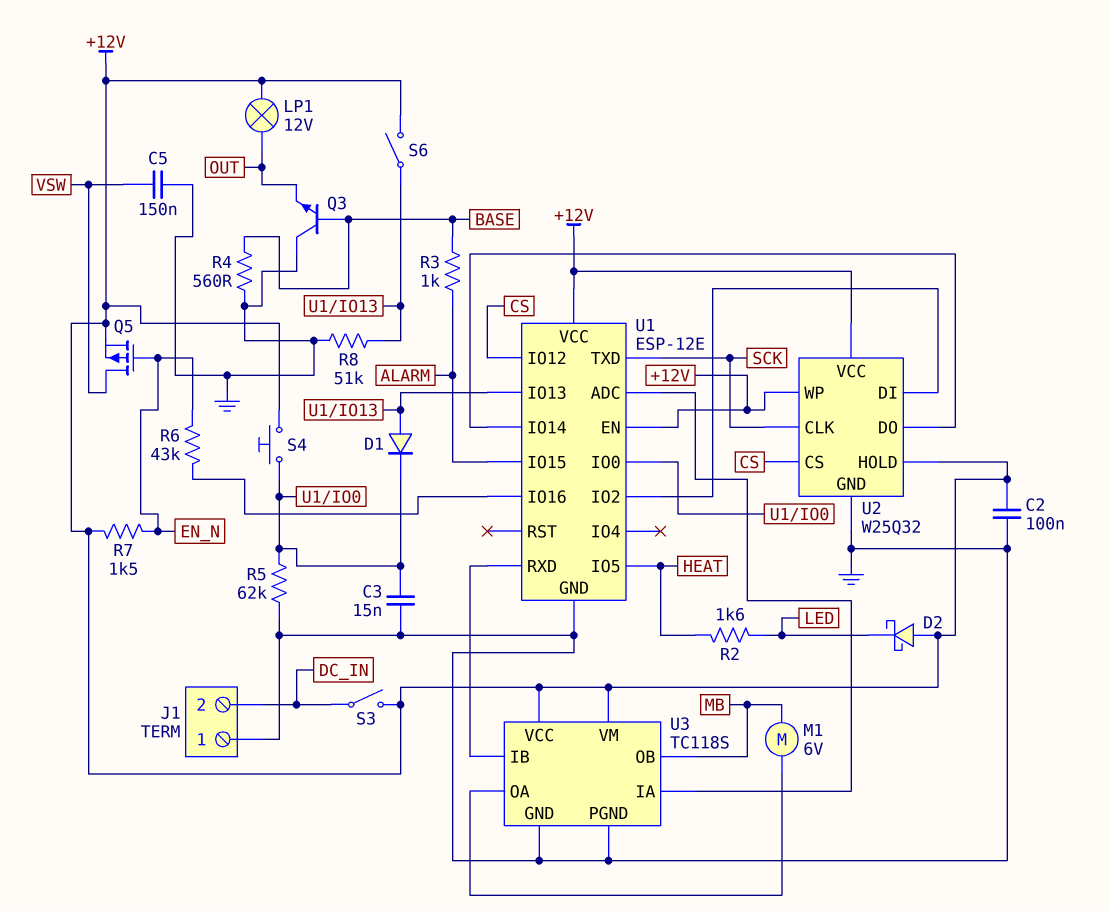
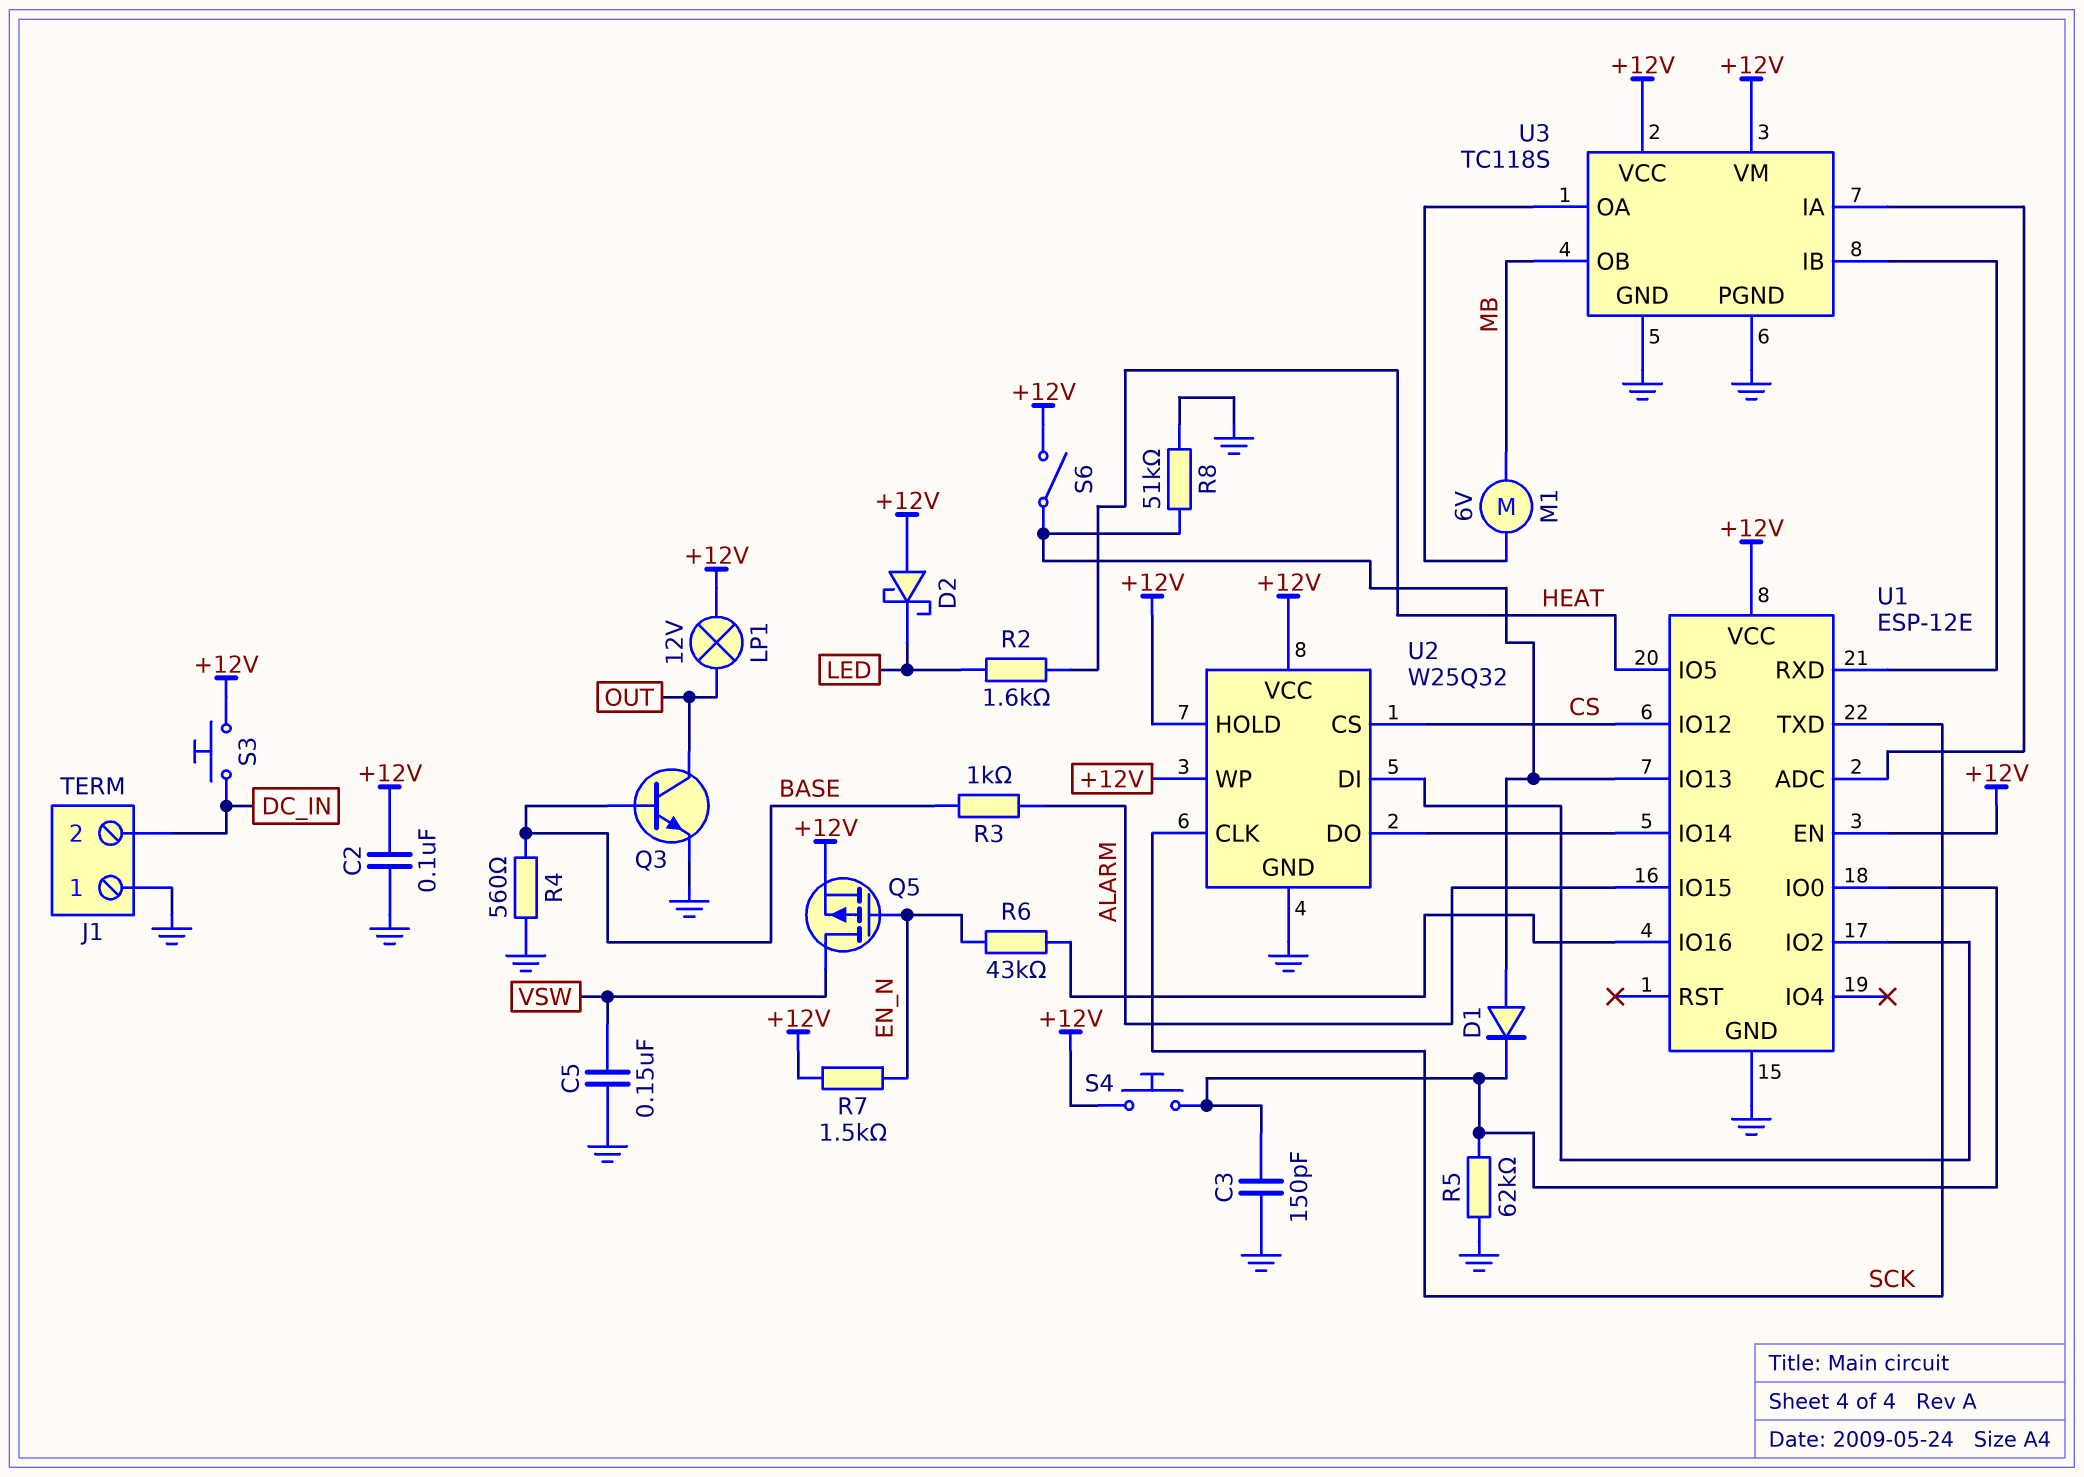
C3: 15nF (GND, U1/IO0) -> 150pF (GND, U1/IO0)
Q3: NPN (B BASE, C GND, E OUT) -> NPN (B BASE, C OUT, E GND)
S3: switch (+12V, DC_IN) -> button (+12V, DC_IN)

